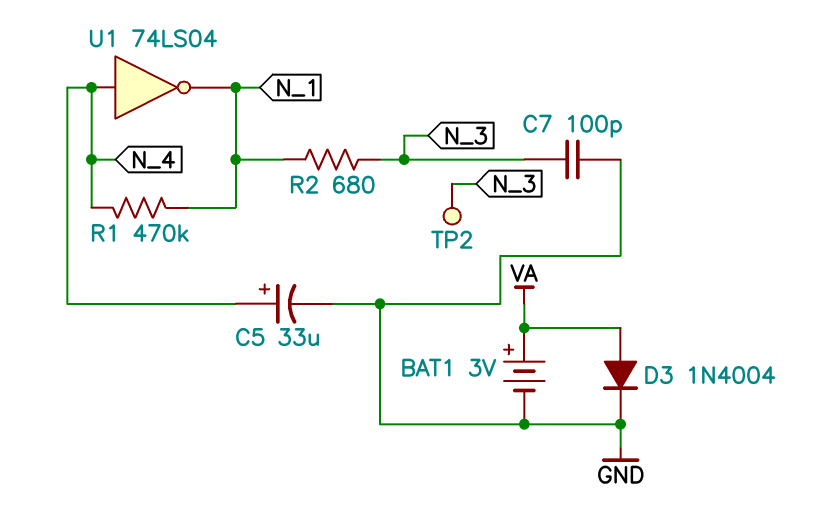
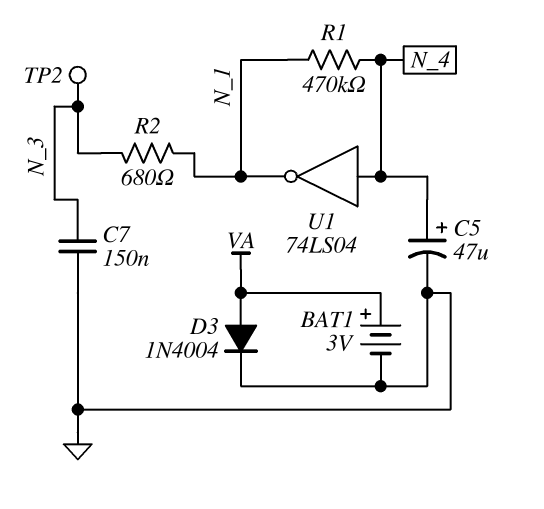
C5: 33uF (plus N_4, minus GND) -> 47uF (plus N_4, minus GND)
C7: 100pF (GND, N_3) -> 150nF (GND, N_3)

